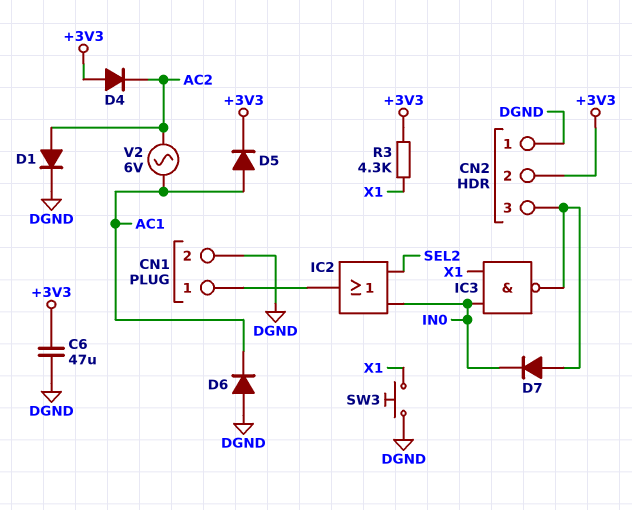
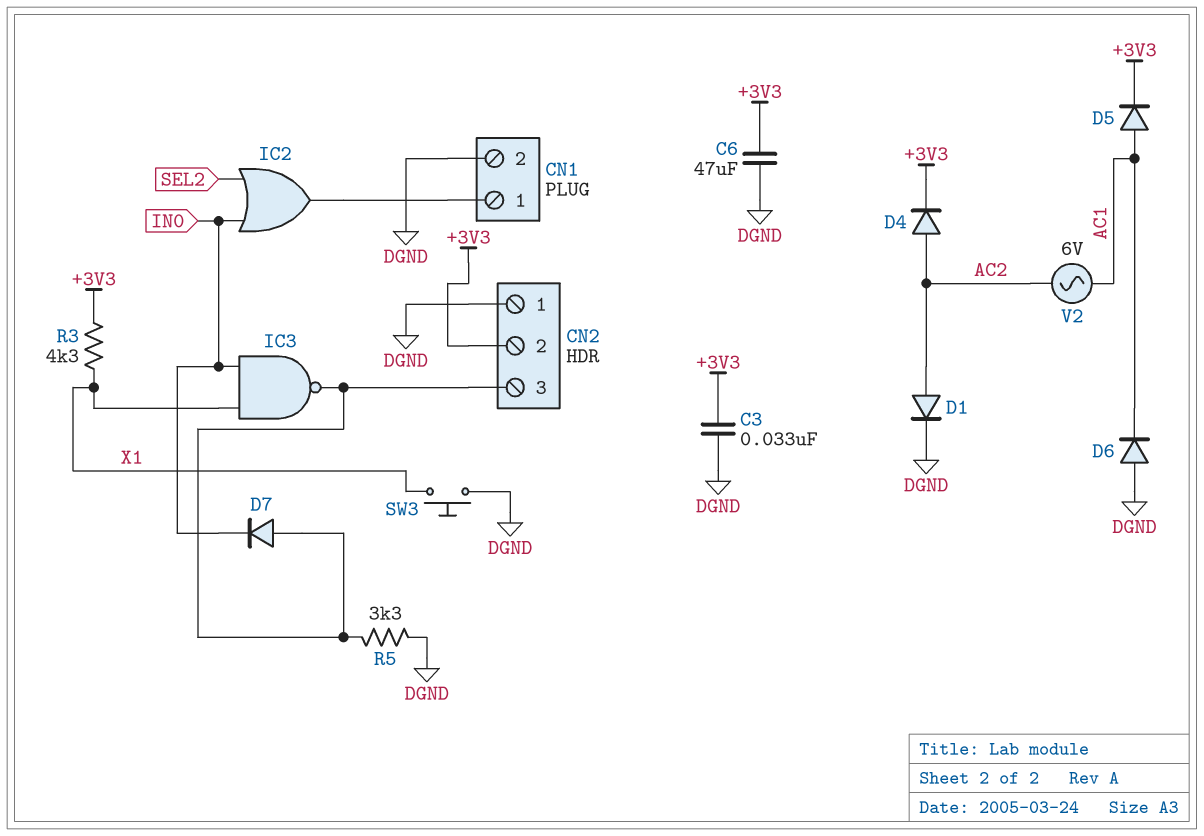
C3: none -> 33nF (+3V3, DGND)
D4: diode (A +3V3, K AC2) -> diode (A AC2, K +3V3)
R5: none -> 3.3k (CN2/3, DGND)

